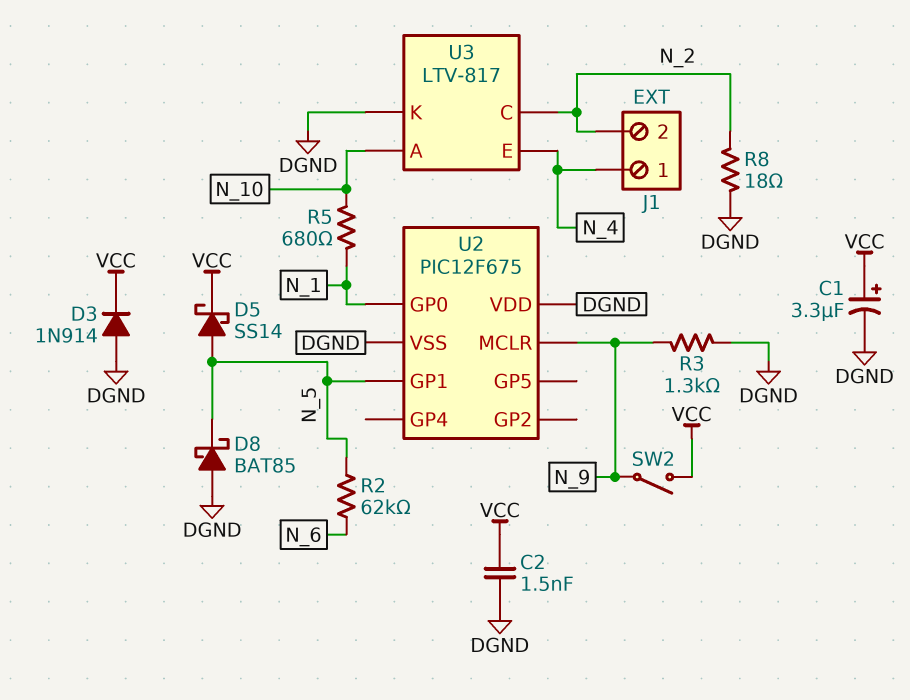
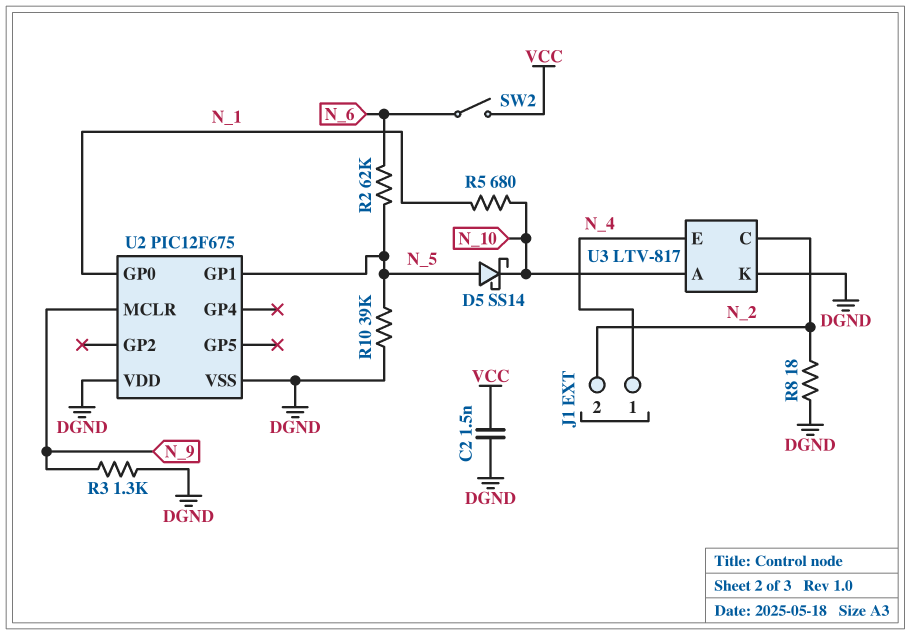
C1: 3.3uF (plus VCC, minus DGND) -> none
D3: diode 1N914 (A DGND, K VCC) -> none
D5: schottky SS14 (A N_5, K VCC) -> schottky SS14 (A N_5, K N_10)
D8: schottky BAT85 (A DGND, K N_5) -> none
R10: none -> 39k (DGND, N_5)
SW2: switch (N_9, VCC) -> switch (N_6, VCC)

